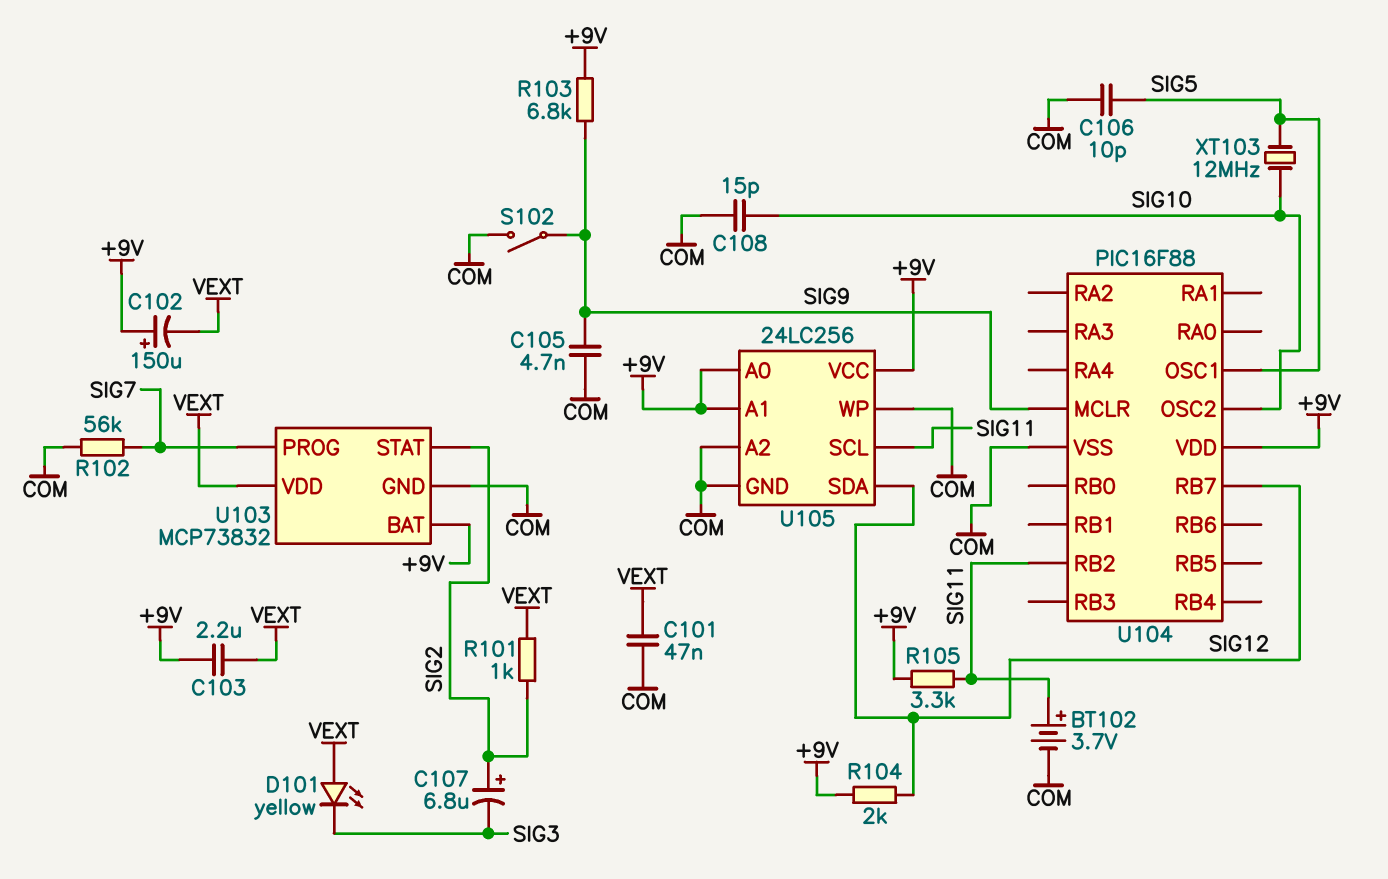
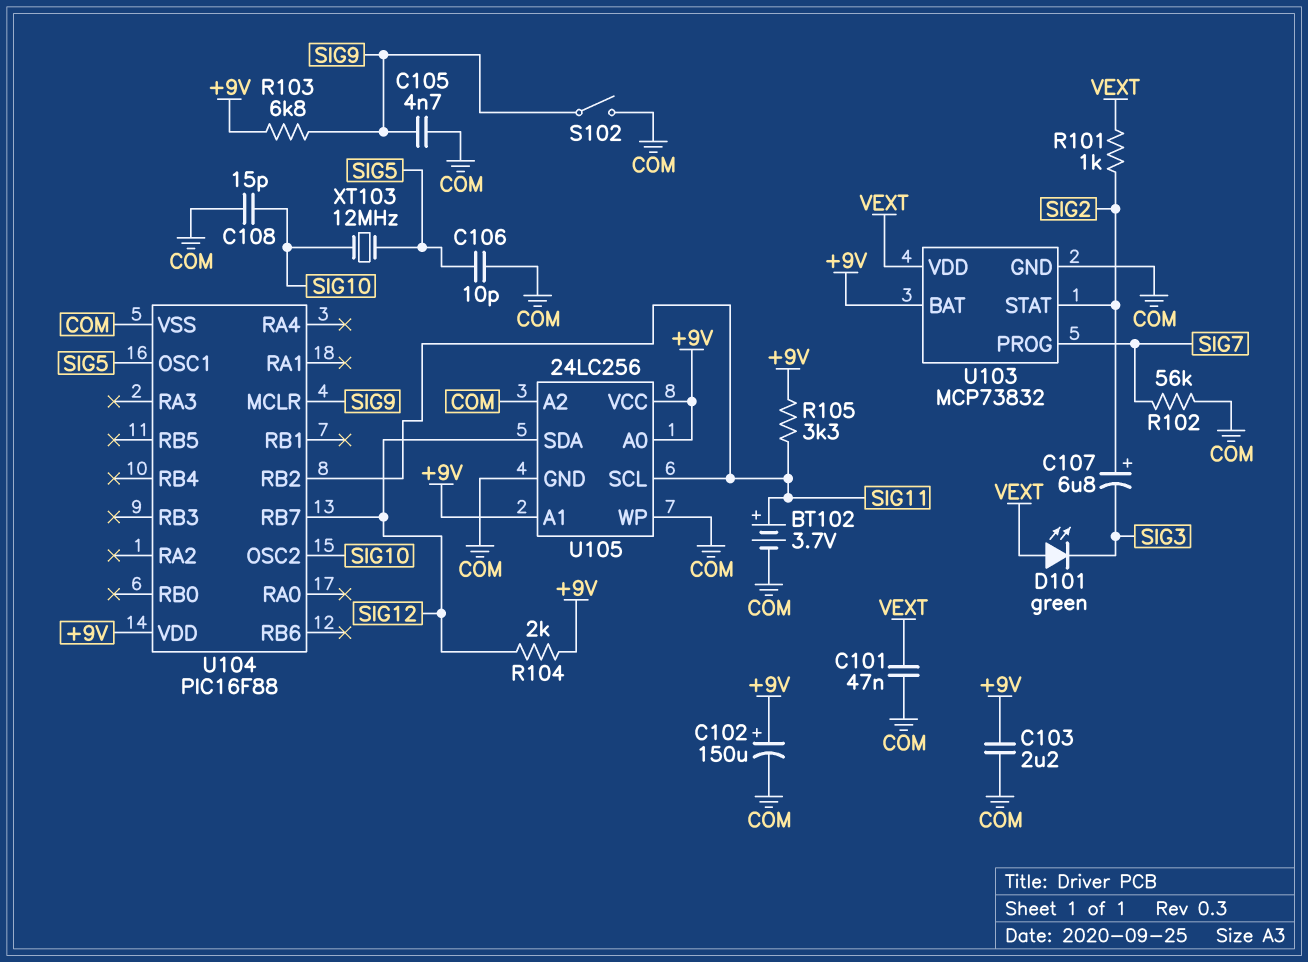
C102: 150uF (plus +9V, minus VEXT) -> 150uF (plus +9V, minus COM)
C103: 2.2uF (+9V, VEXT) -> 2.2uF (+9V, COM)
D101: LED yellow (A VEXT, K SIG3) -> LED green (A VEXT, K SIG3)

